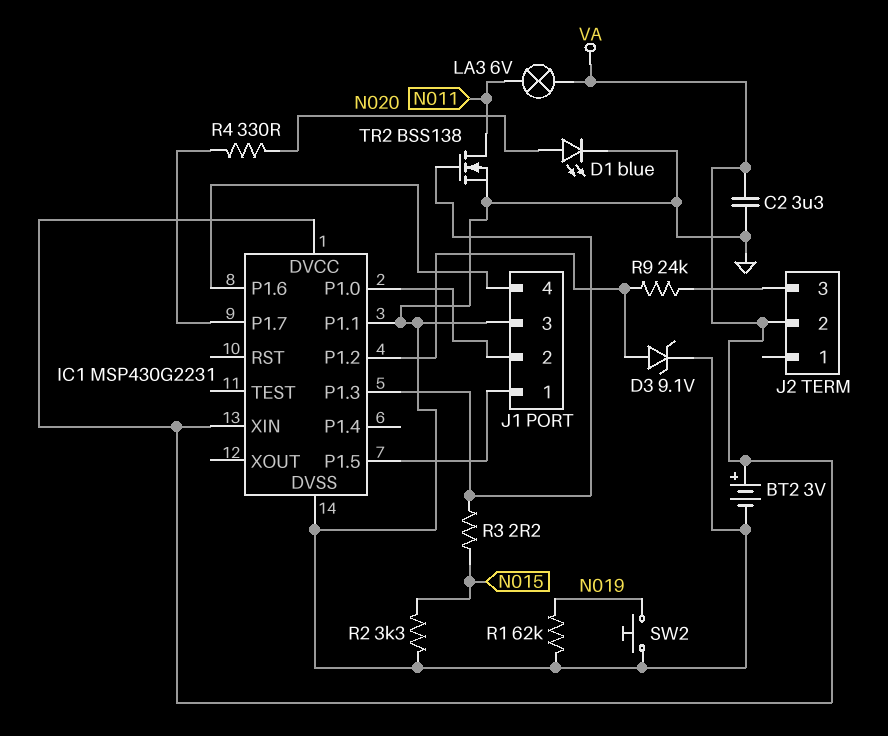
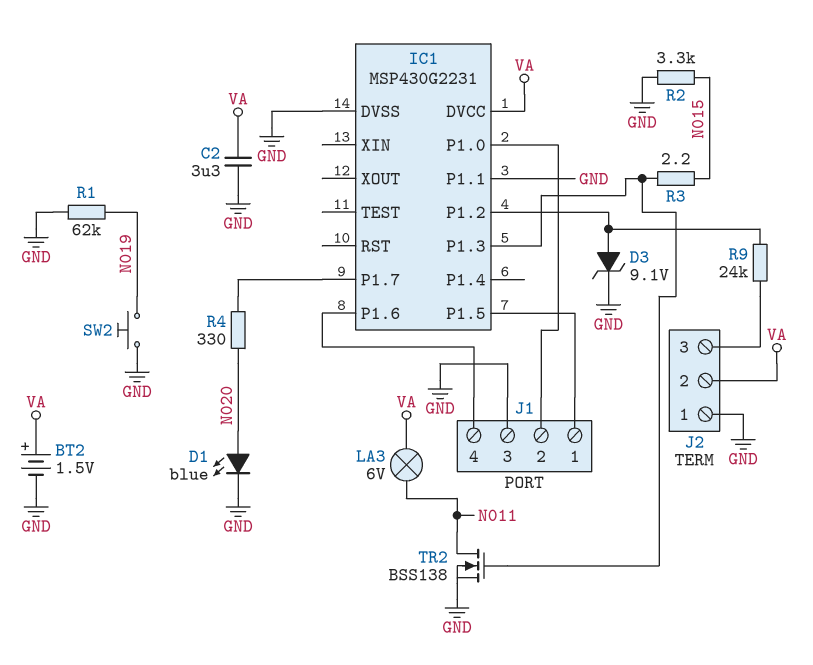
BT2: 3V (plus VA, minus GND) -> 1.5V (plus VA, minus GND)
IC1 pin XIN: VA -> none
J2 pin 1: none -> GND

